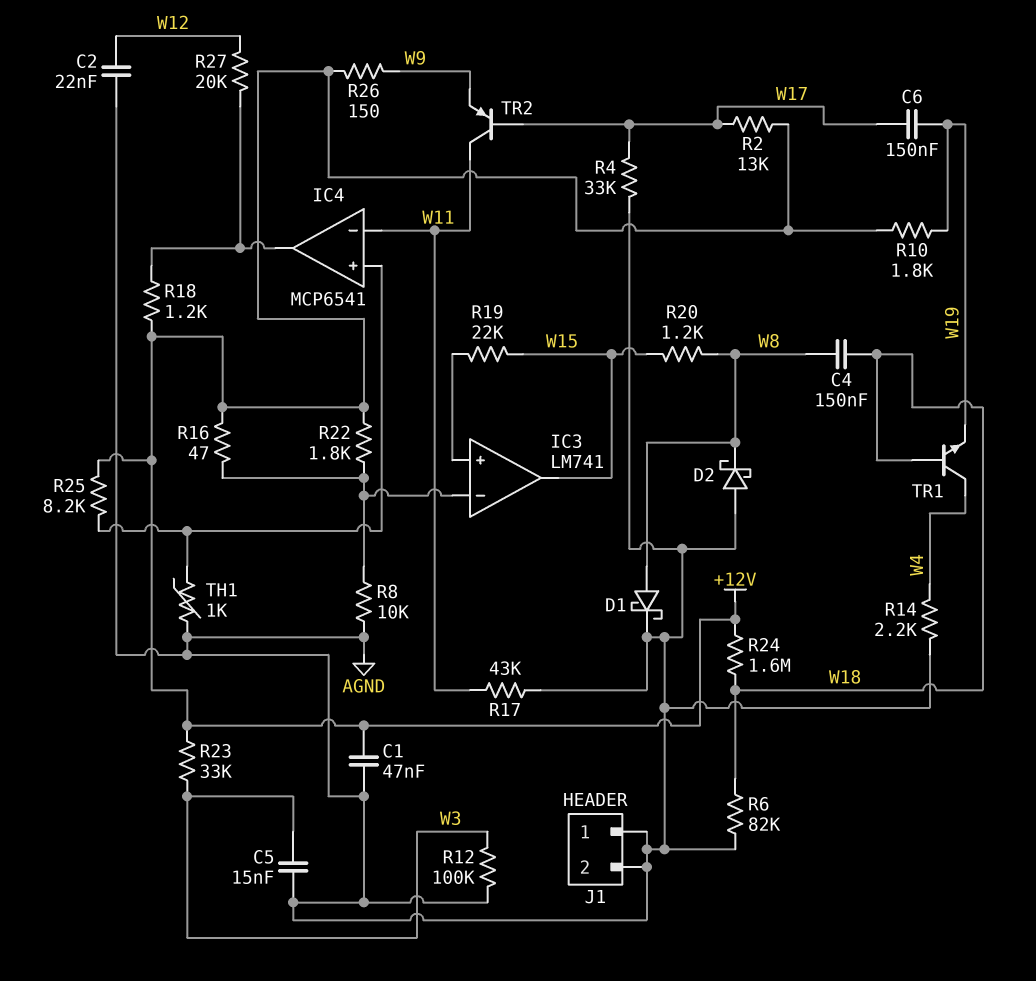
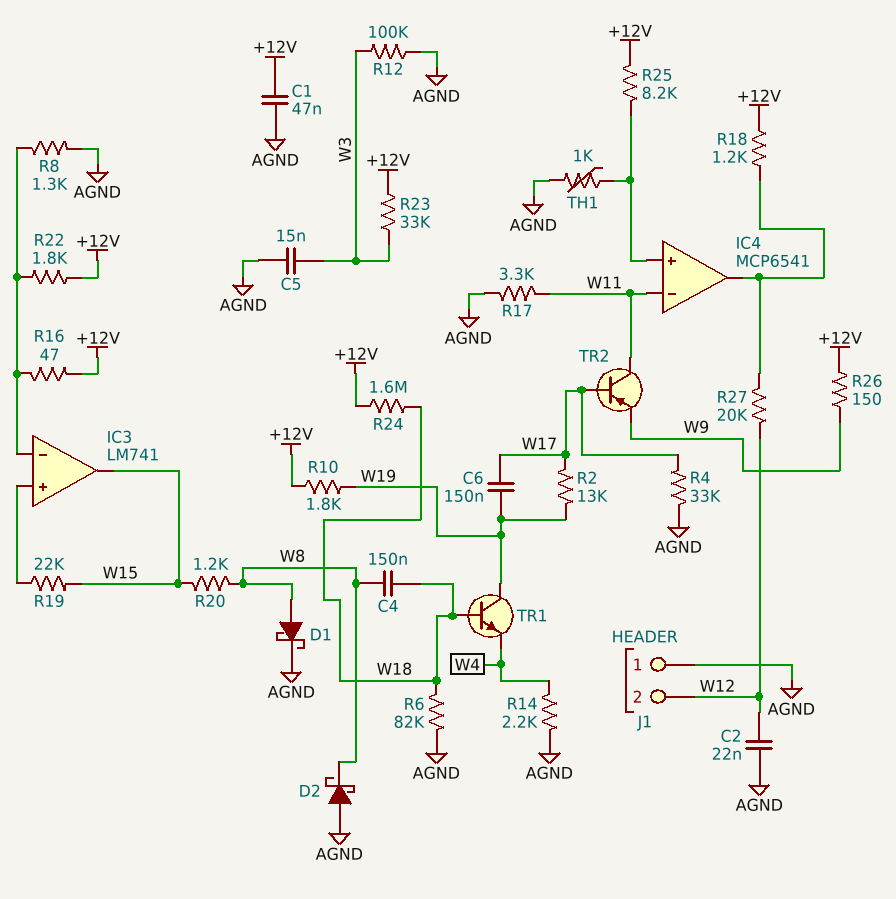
J1 pin 2: AGND -> W12
R2: 13k (+12V, W17) -> 13k (W17, W19)
R8: 10k (AGND, IC3/in-) -> 1.3k (AGND, IC3/in-)
R17: 43k (AGND, W11) -> 3.3k (AGND, W11)
TR1: NPN (B W18, C W4, E W19) -> NPN (B W18, C W19, E W4)

